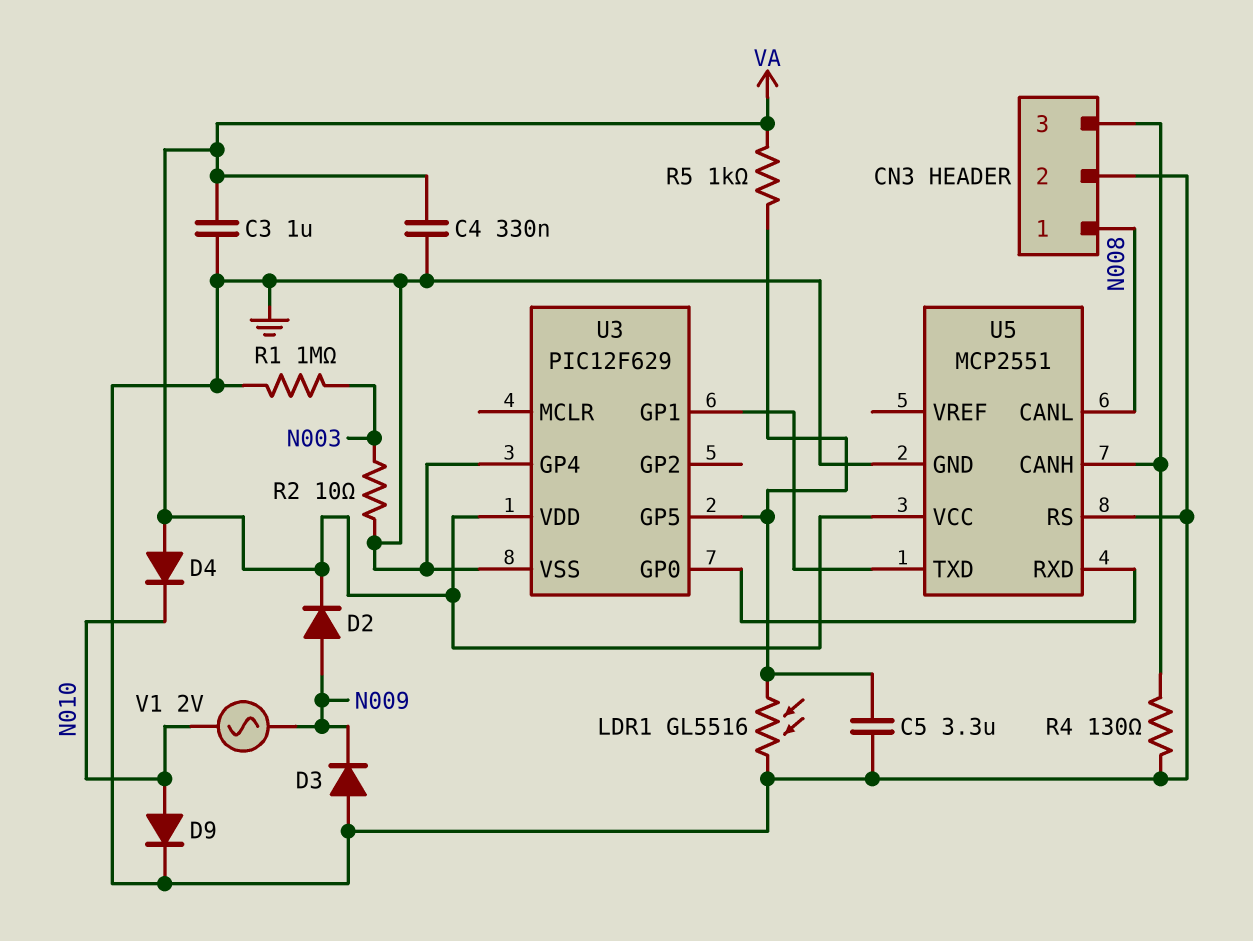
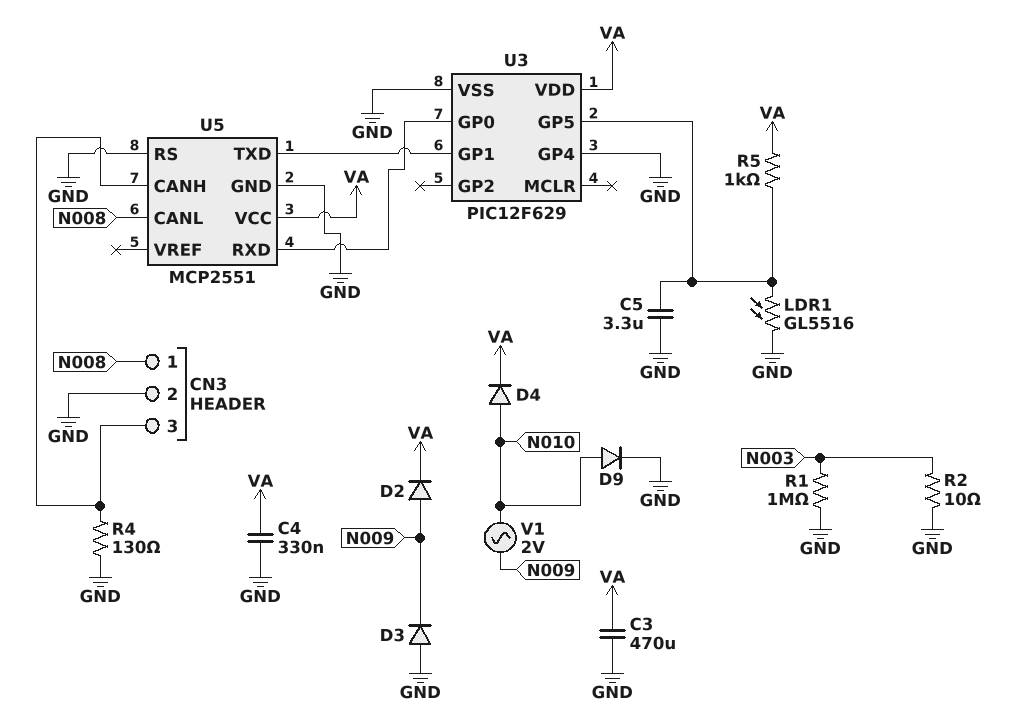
C3: 1uF (GND, VA) -> 470uF (GND, VA)
D4: diode (A VA, K N010) -> diode (A N010, K VA)

